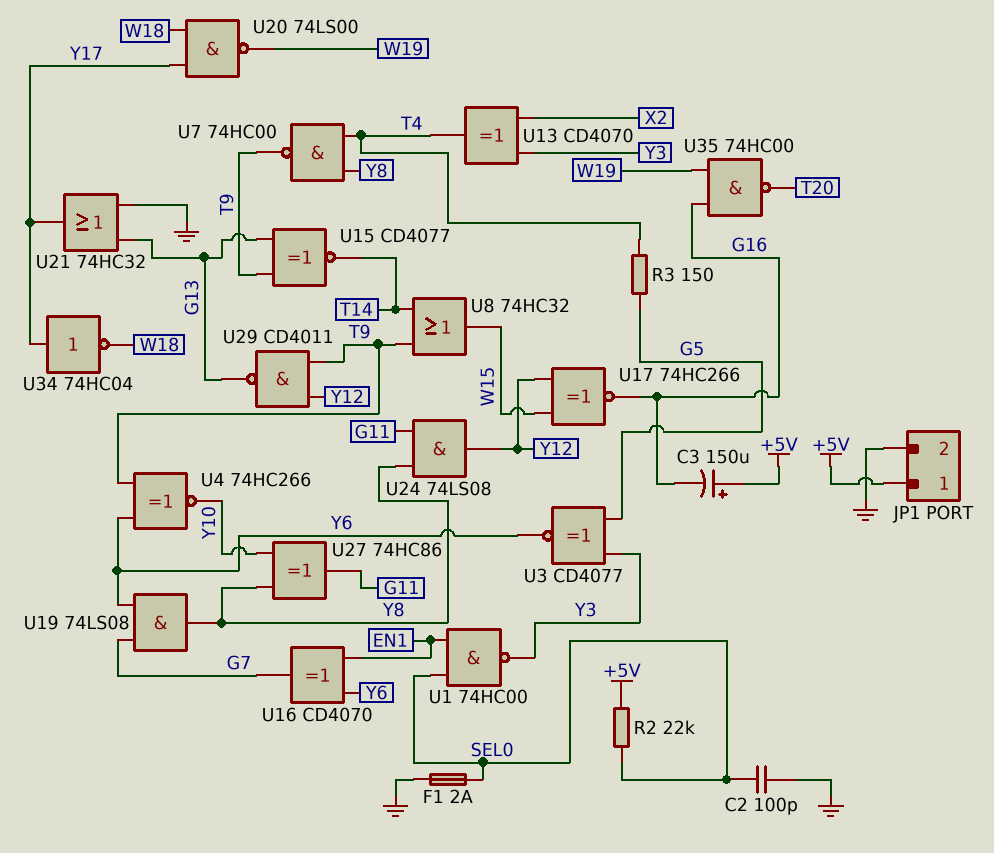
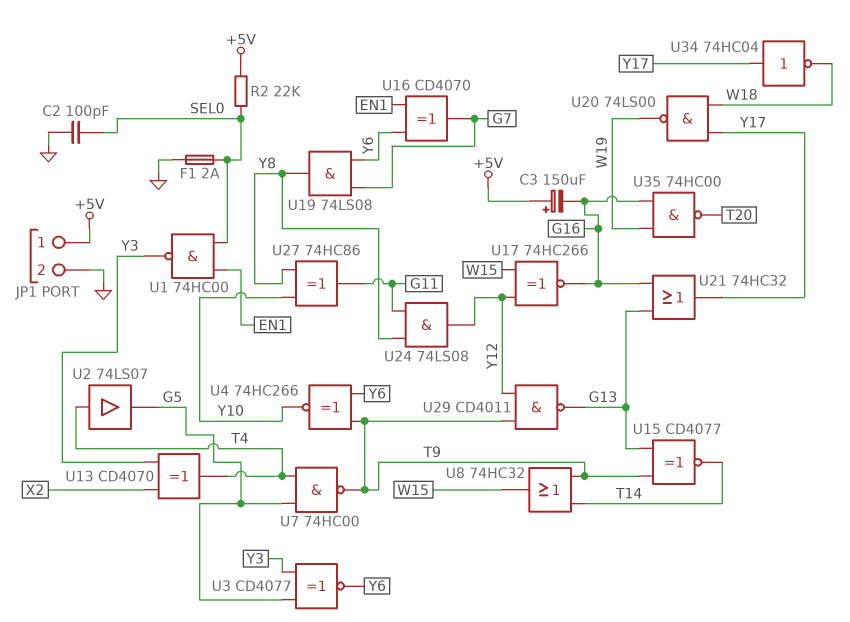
R3: 150 (G5, T4) -> none
U2: none -> buffer 74LS07 (in T4, out G5)
U7: NAND 74HC00 (in T4, in Y8, out T9) -> NAND 74HC00 (in G5, in T4, out T9)
U21: OR 74HC32 (in G13, in GND, out Y17) -> OR 74HC32 (in G13, in G16, out Y17)

